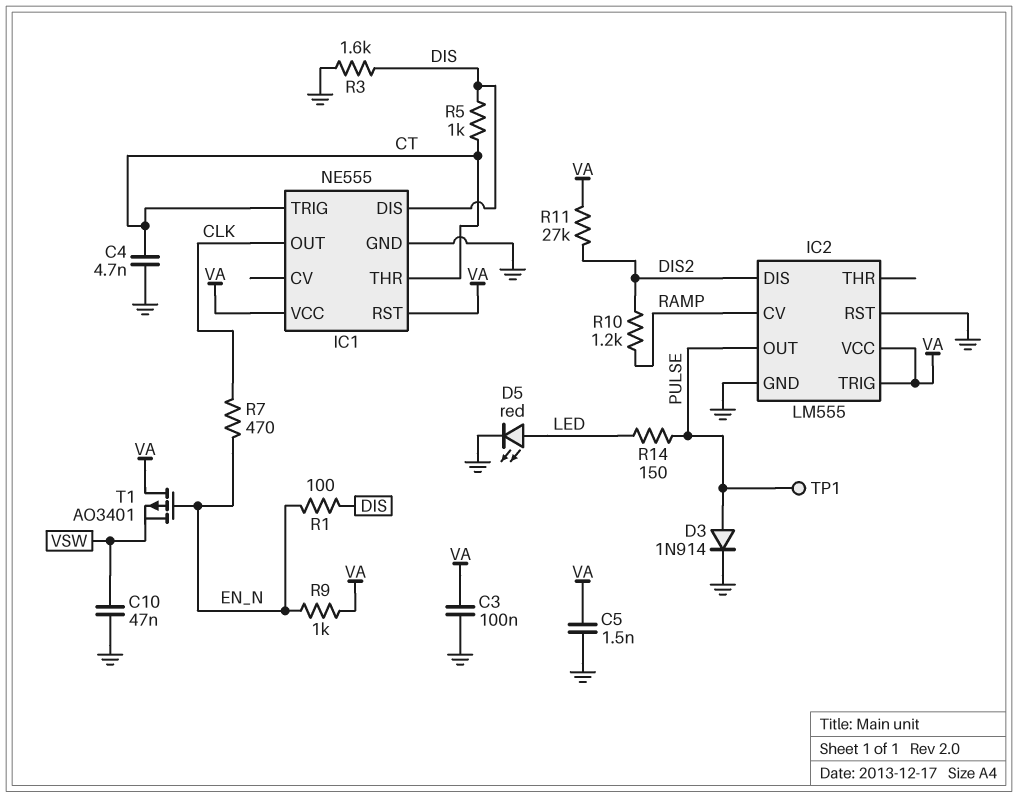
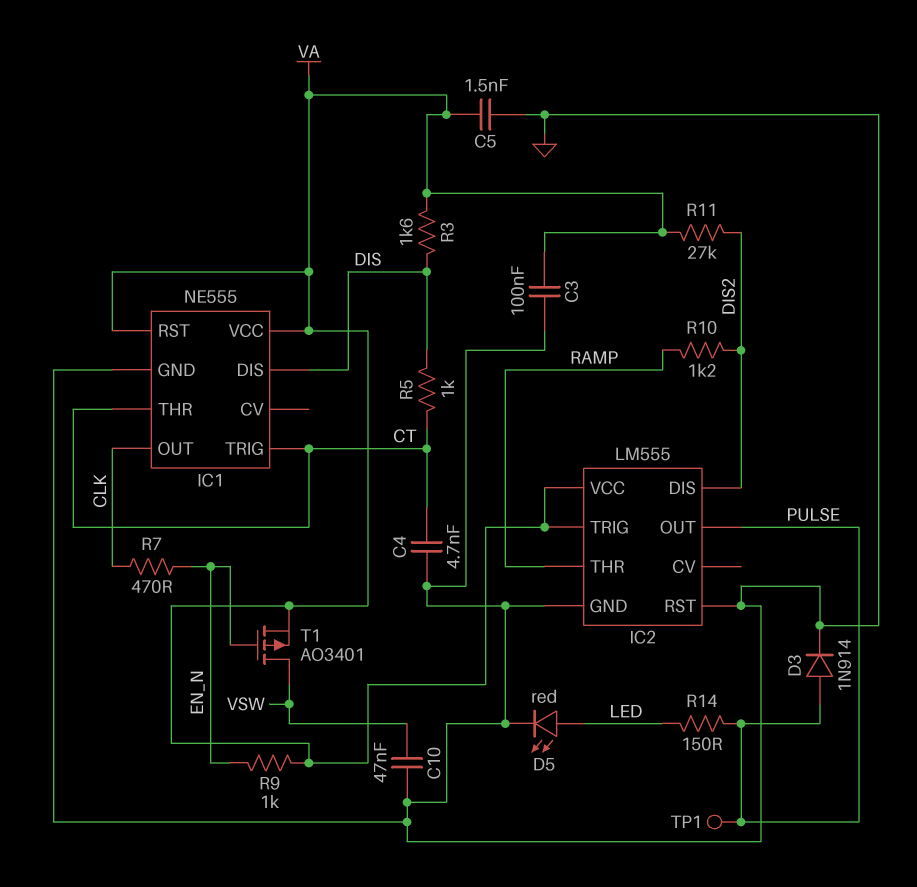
IC2 pin CV: RAMP -> none
IC2 pin THR: none -> RAMP
R1: 100 (DIS, EN_N) -> none
R3: 1.6k (DIS, GND) -> 1.6k (DIS, VA)
T1: PMOS AO3401 (G EN_N, D VA, S VSW) -> PMOS AO3401 (G EN_N, D VSW, S VA)

